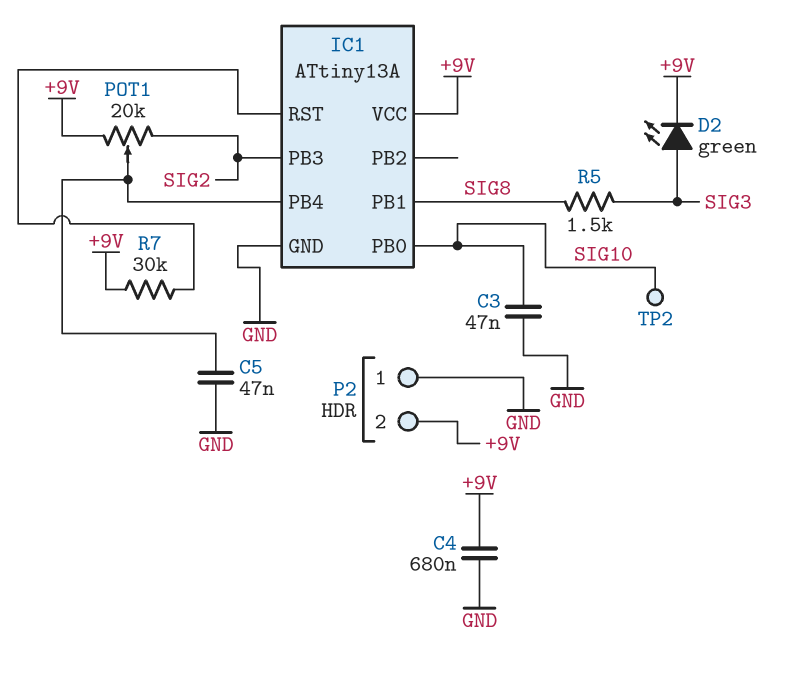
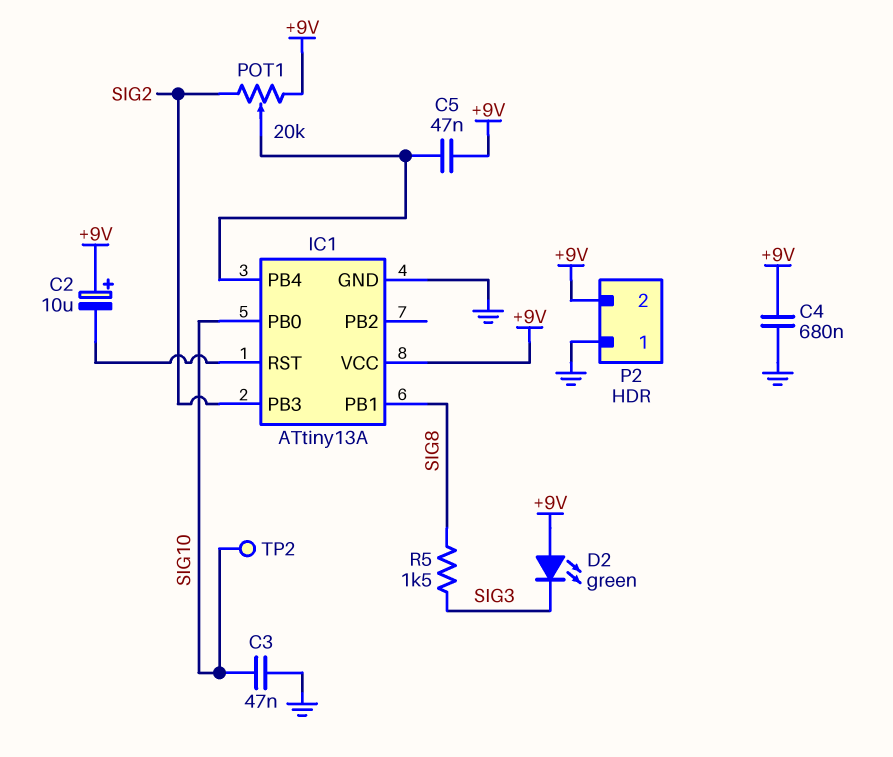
C2: none -> 10uF (plus +9V, minus IC1/RST)
C5: 47nF (GND, IC1/PB4) -> 47nF (+9V, IC1/PB4)
D2: LED green (A SIG3, K +9V) -> LED green (A +9V, K SIG3)
R7: 30k (+9V, IC1/RST) -> none

